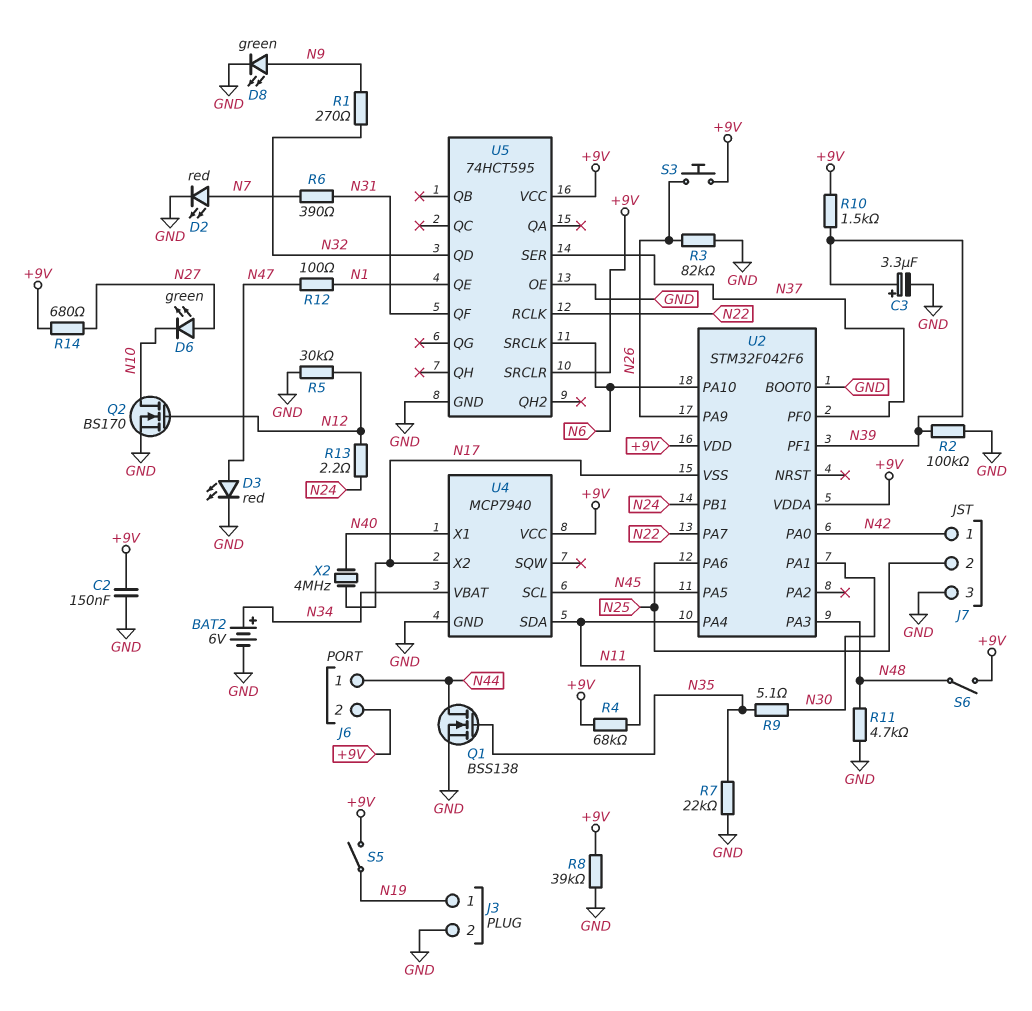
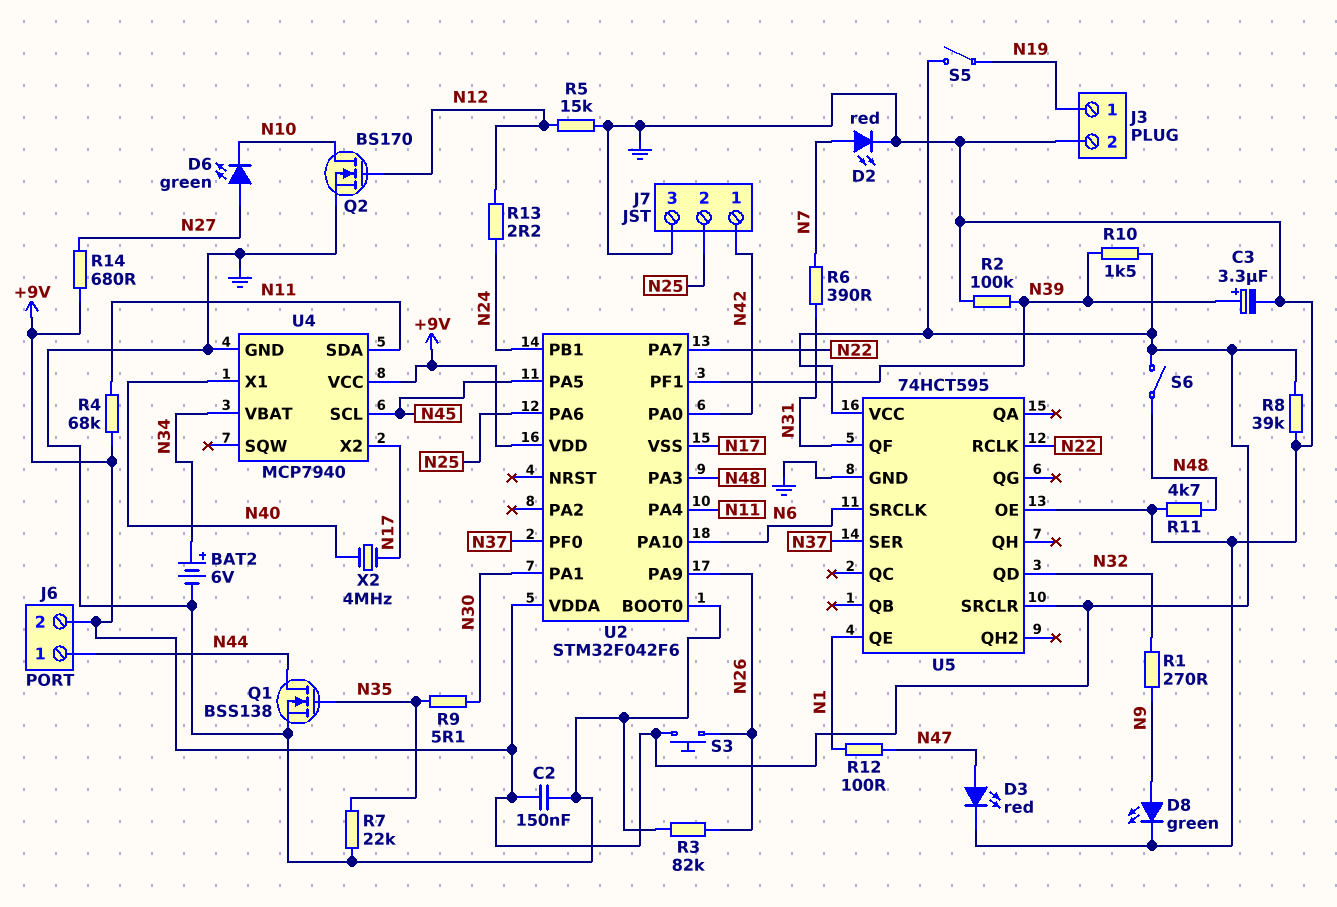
R5: 30k (GND, N12) -> 15k (GND, N12)

